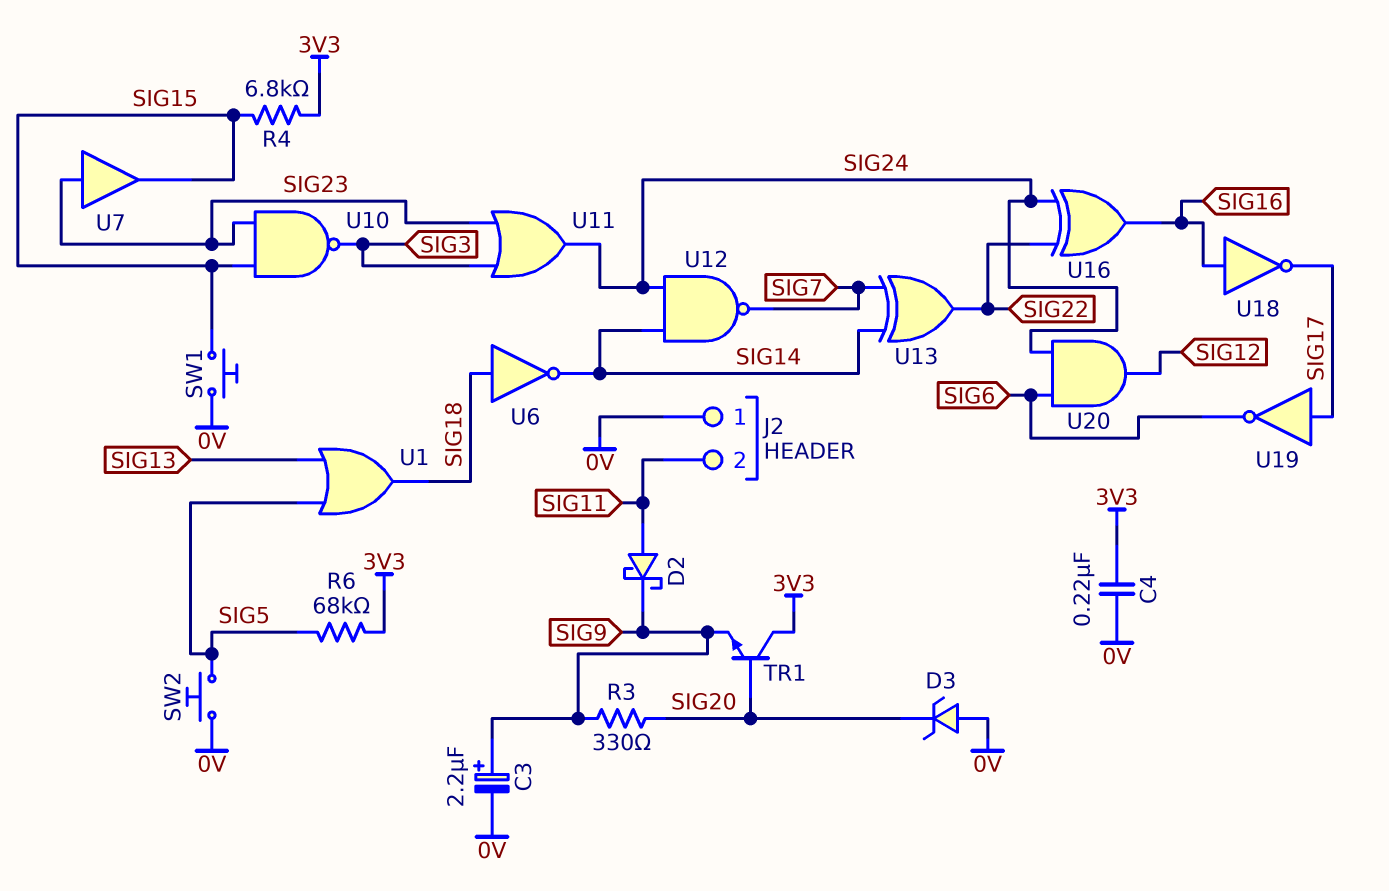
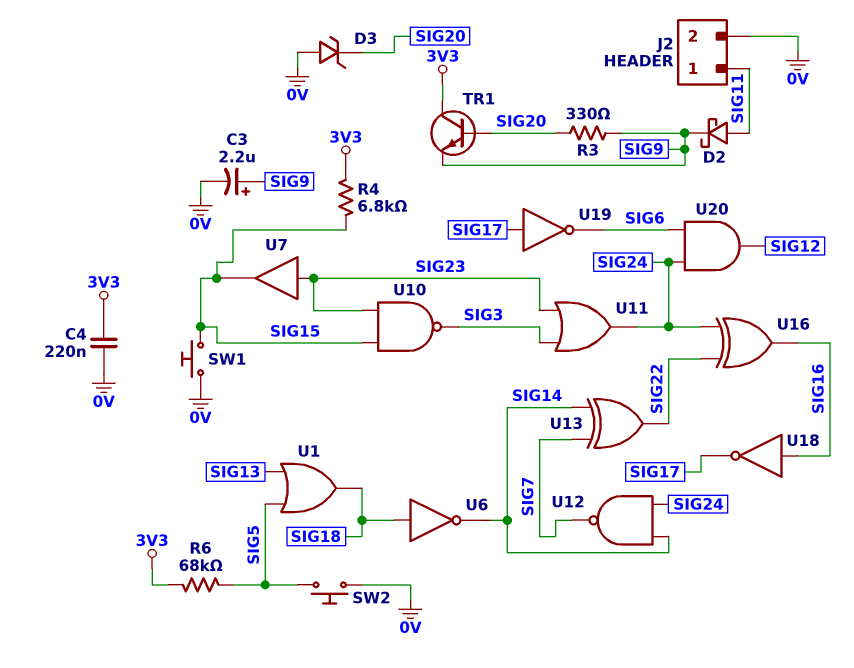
J2 pin 1: 0V -> SIG11
J2 pin 2: SIG11 -> 0V

